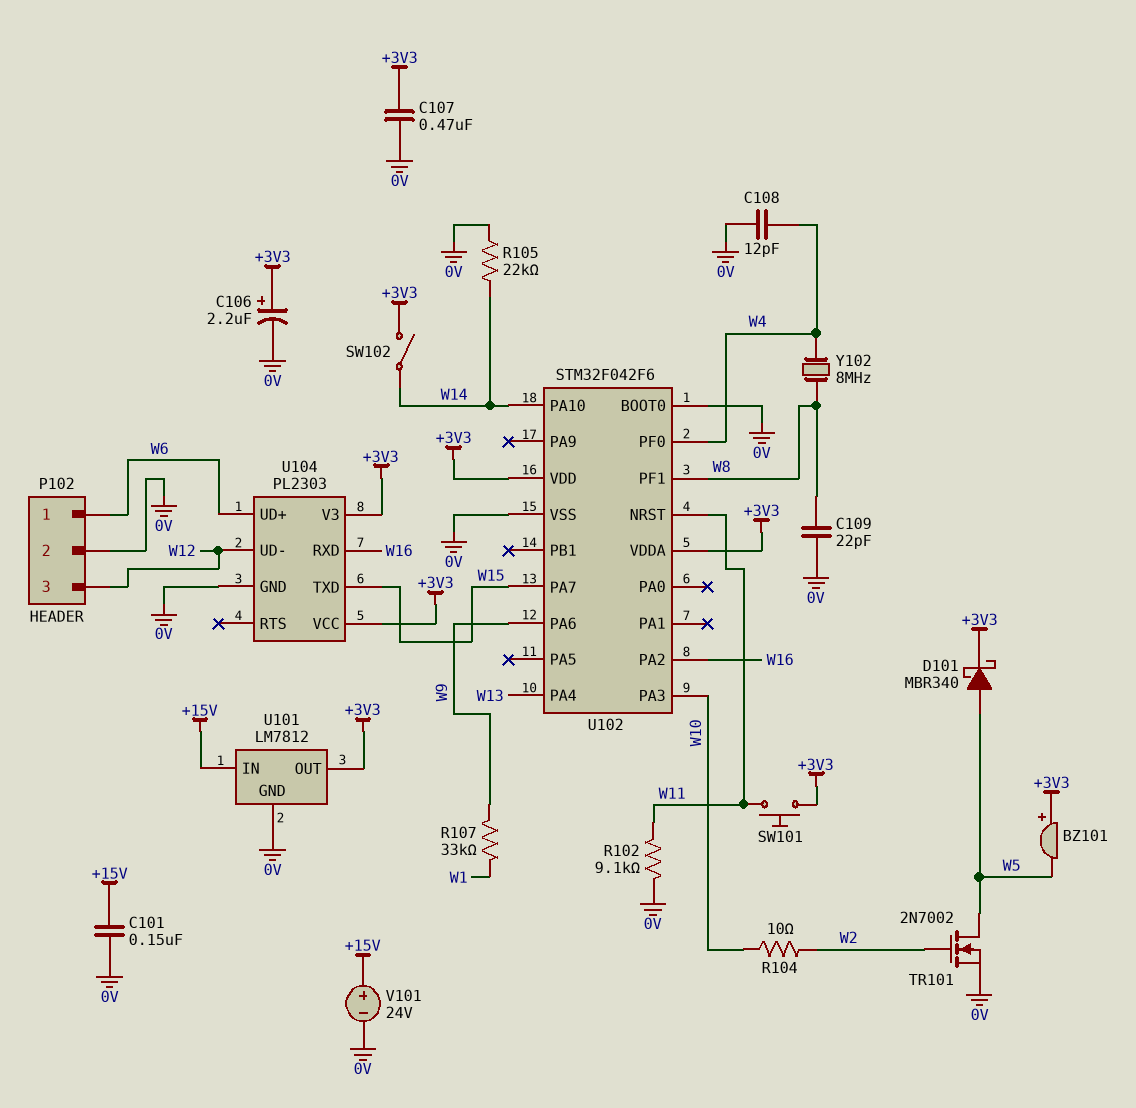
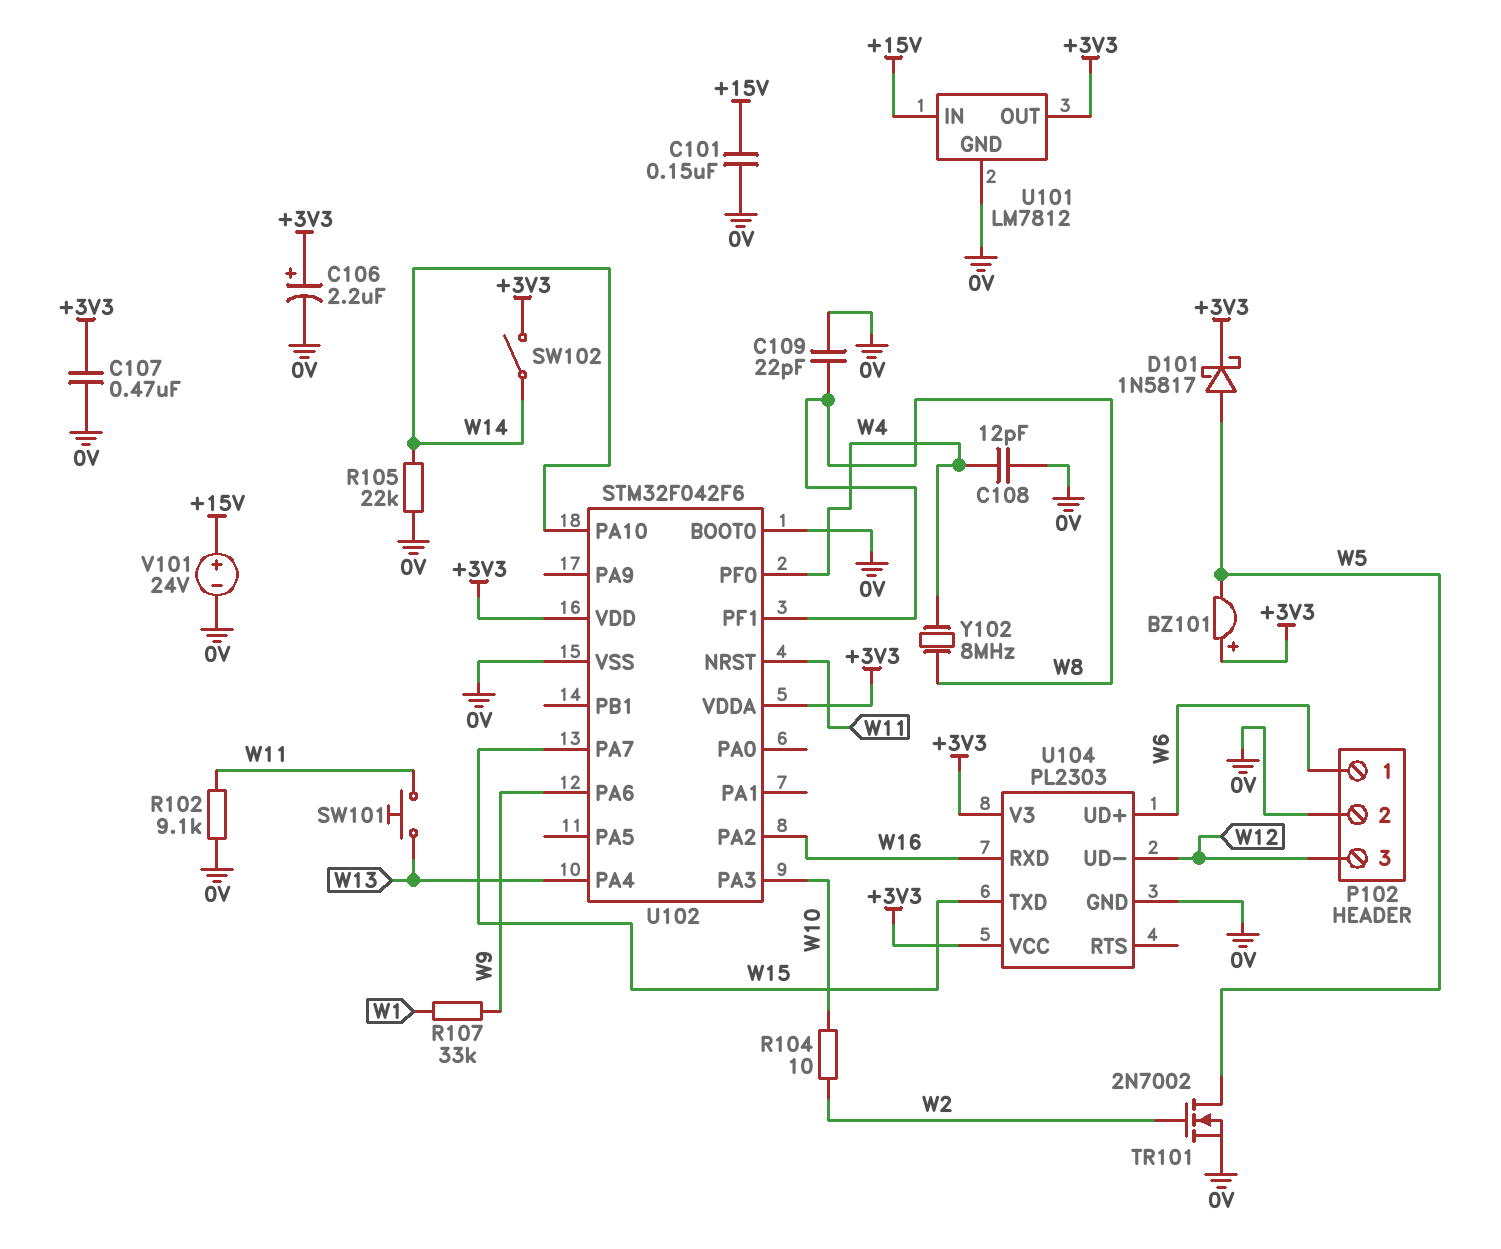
D101: schottky MBR340 (A W5, K +3V3) -> schottky 1N5817 (A W5, K +3V3)
SW101: button (+3V3, W11) -> button (W11, W13)

